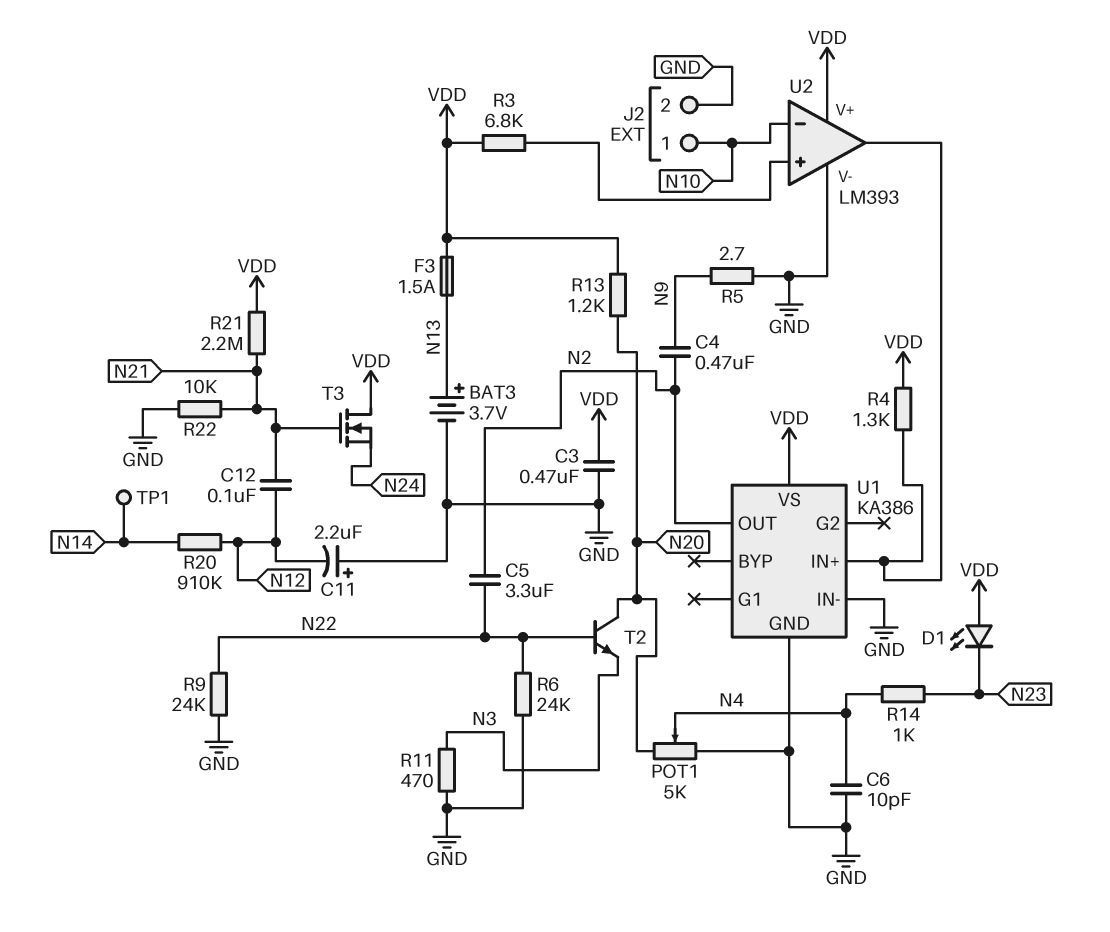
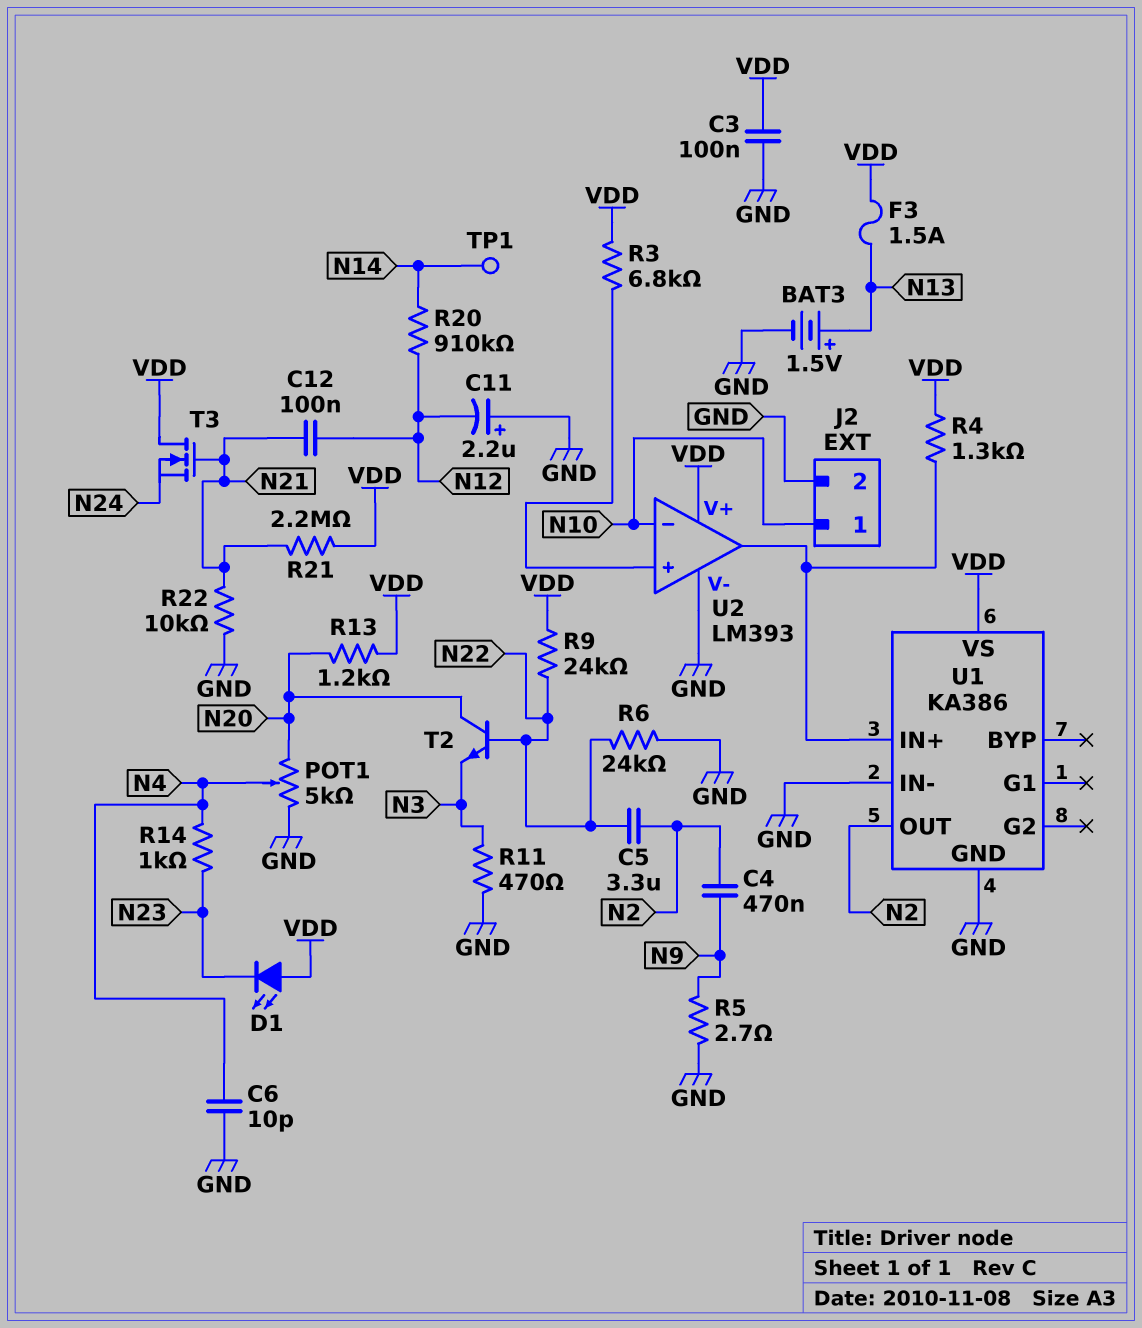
BAT3: 3.7V (plus N13, minus GND) -> 1.5V (plus N13, minus GND)
C3: 470nF (GND, VDD) -> 100nF (GND, VDD)
R9: 24k (GND, N22) -> 24k (N22, VDD)

